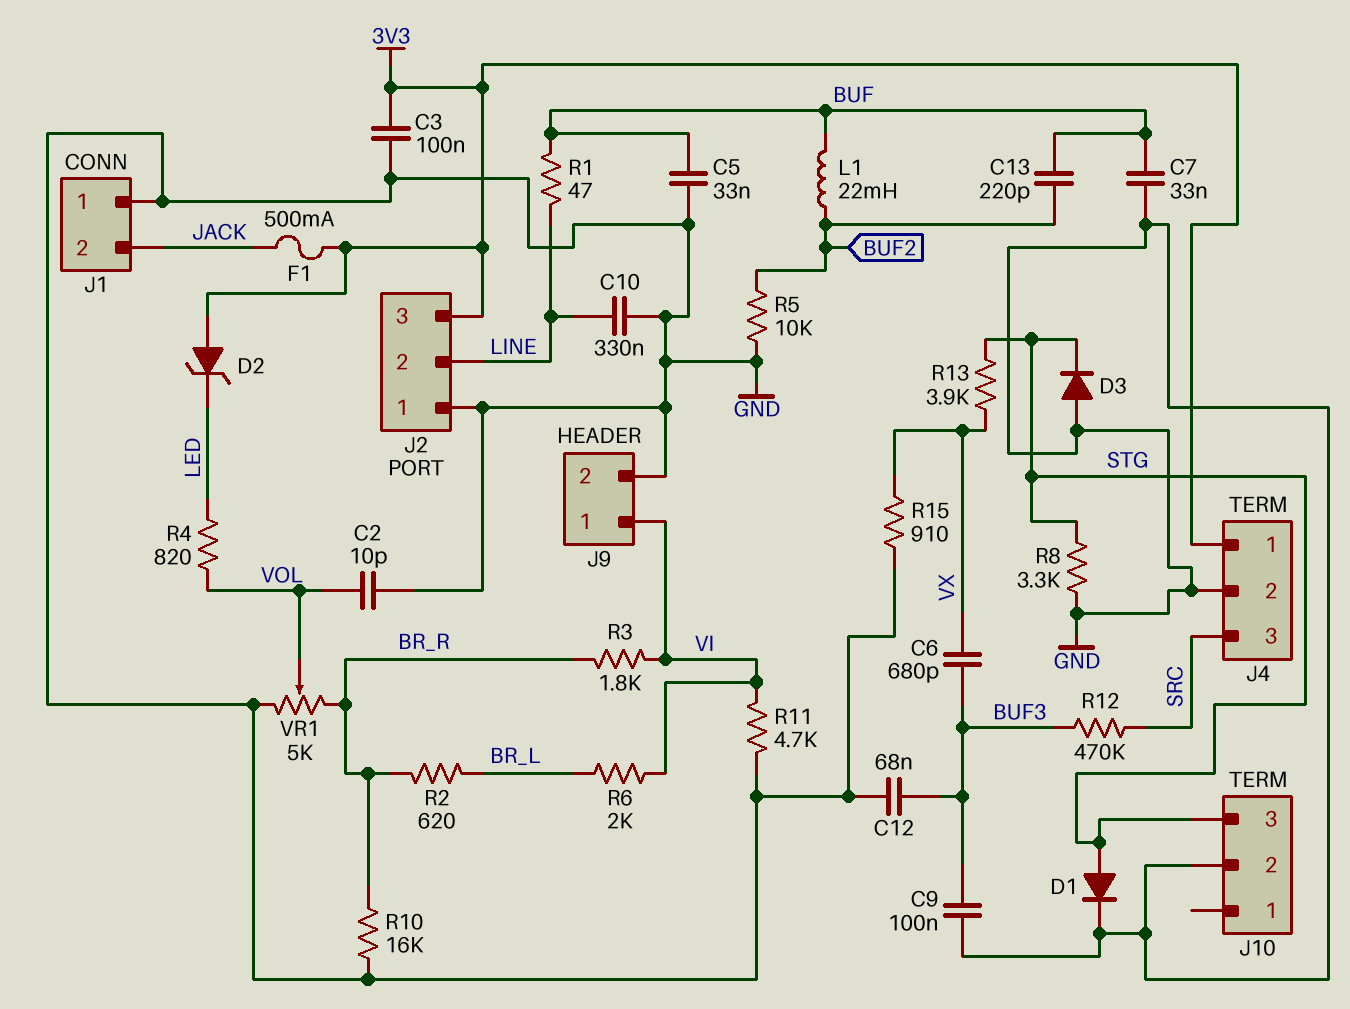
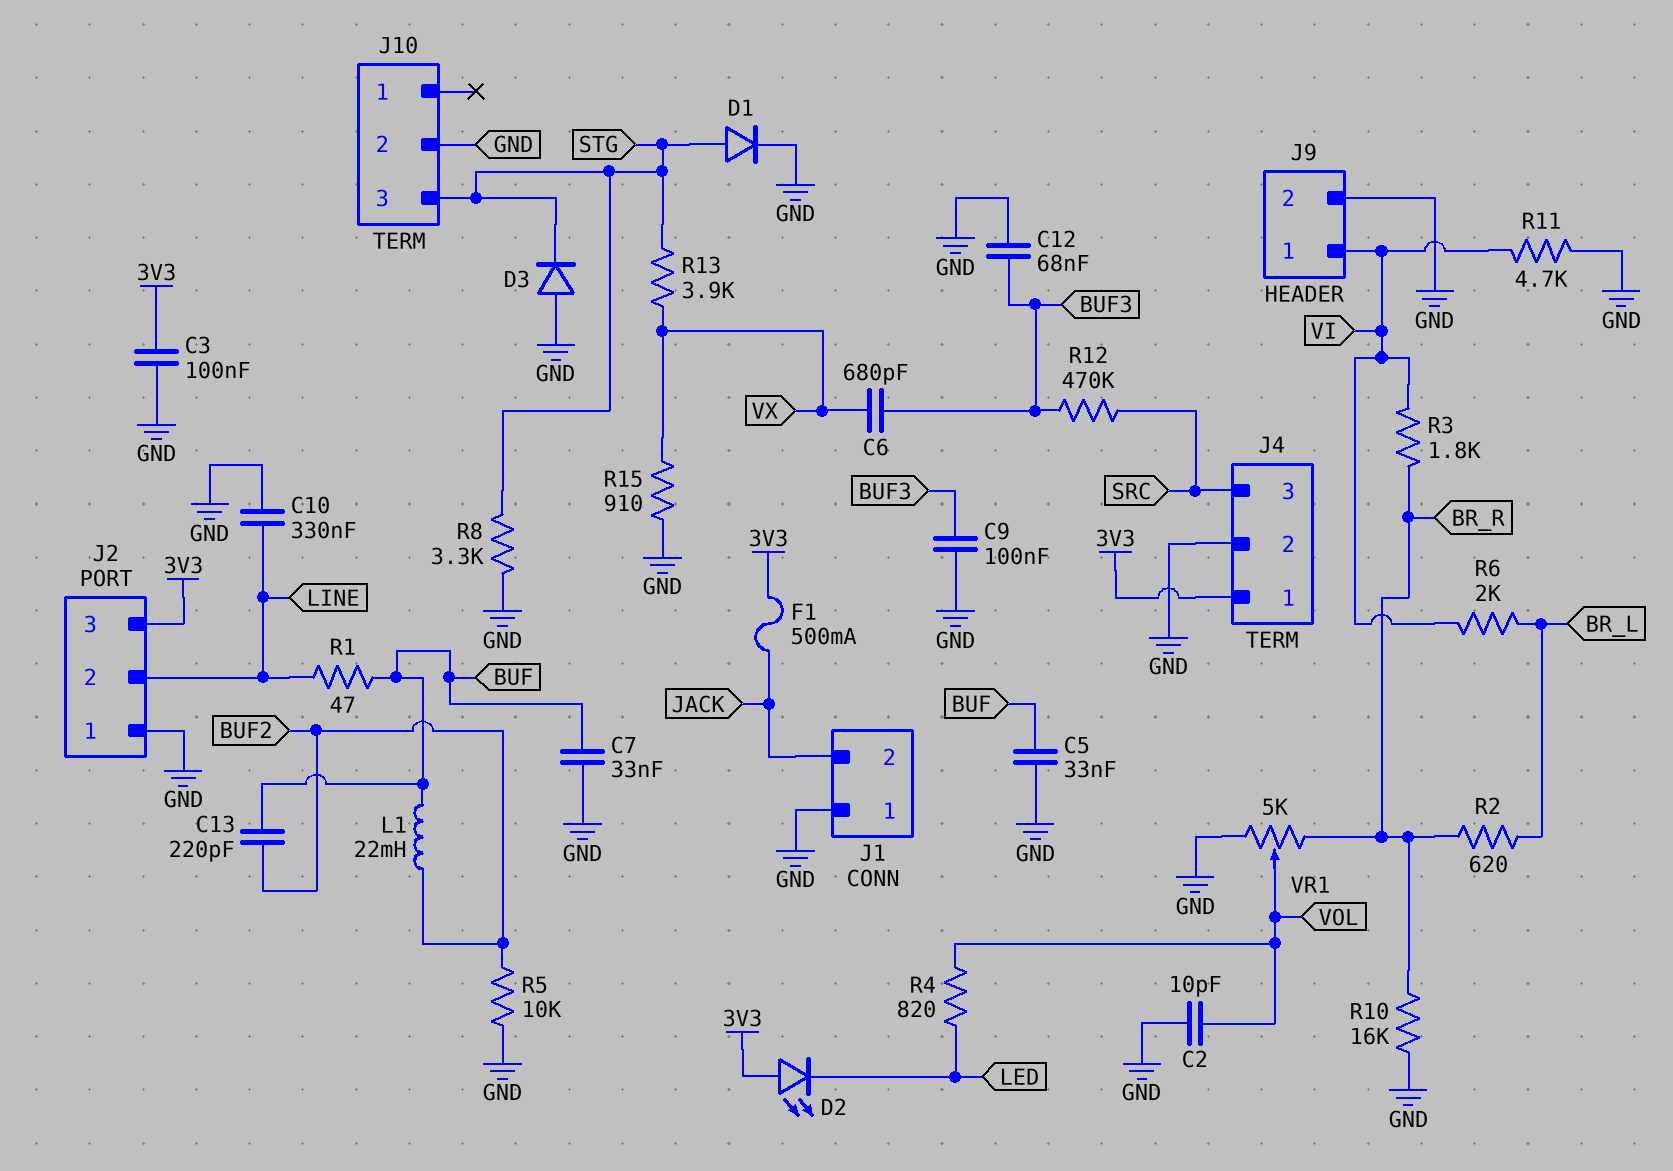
D2: zener (A 3V3, K LED) -> LED (A 3V3, K LED)

